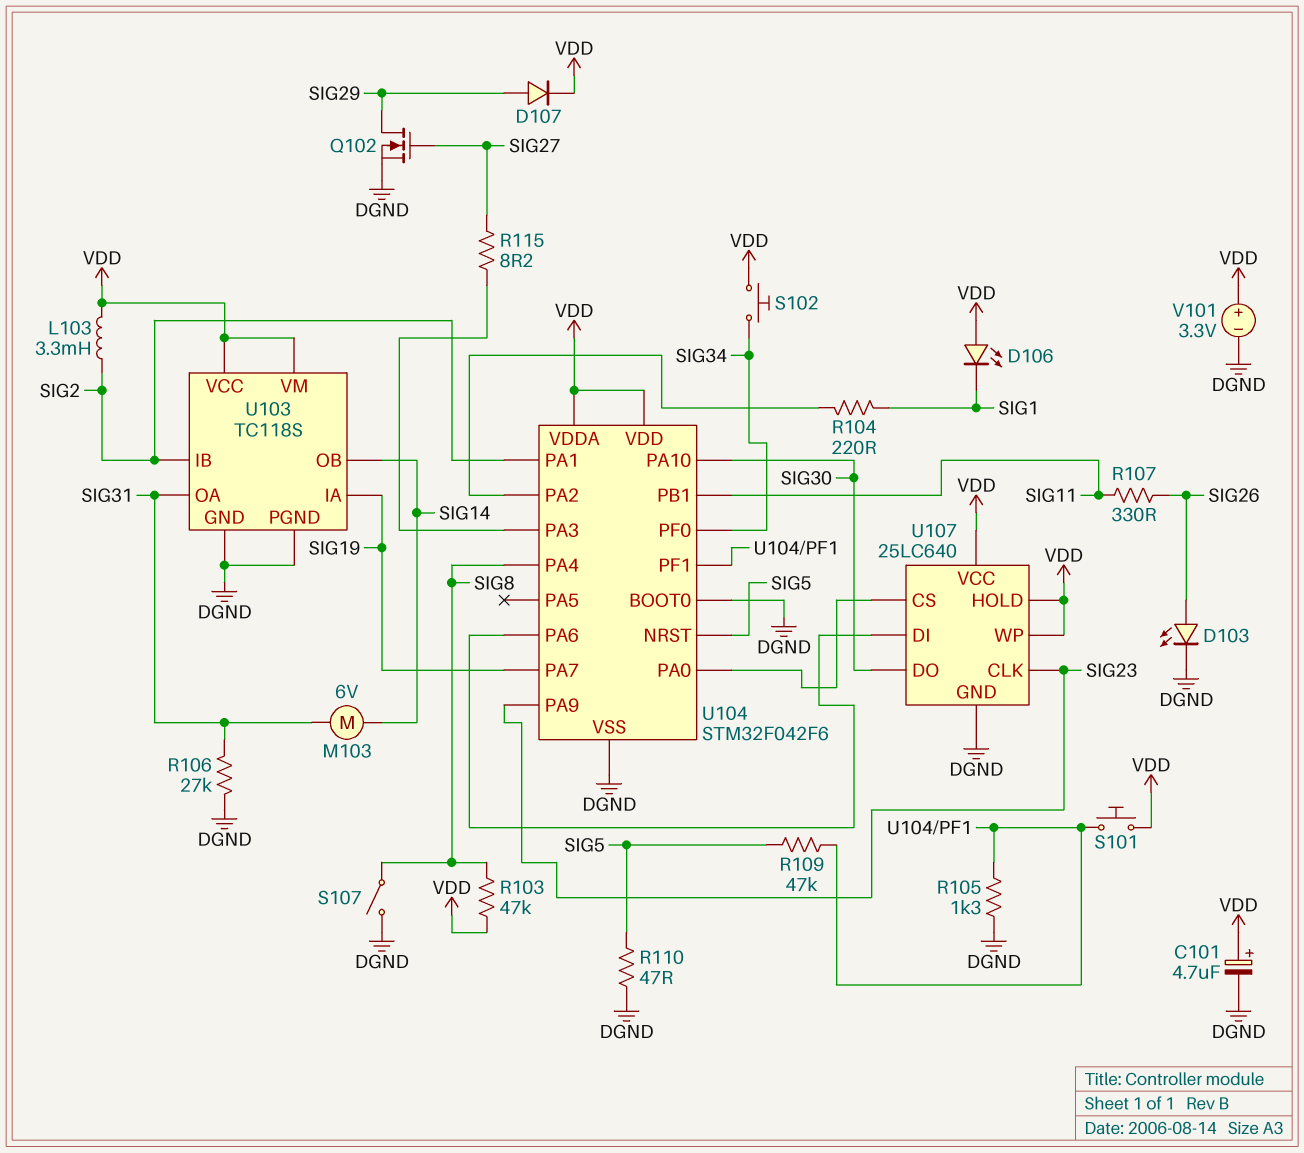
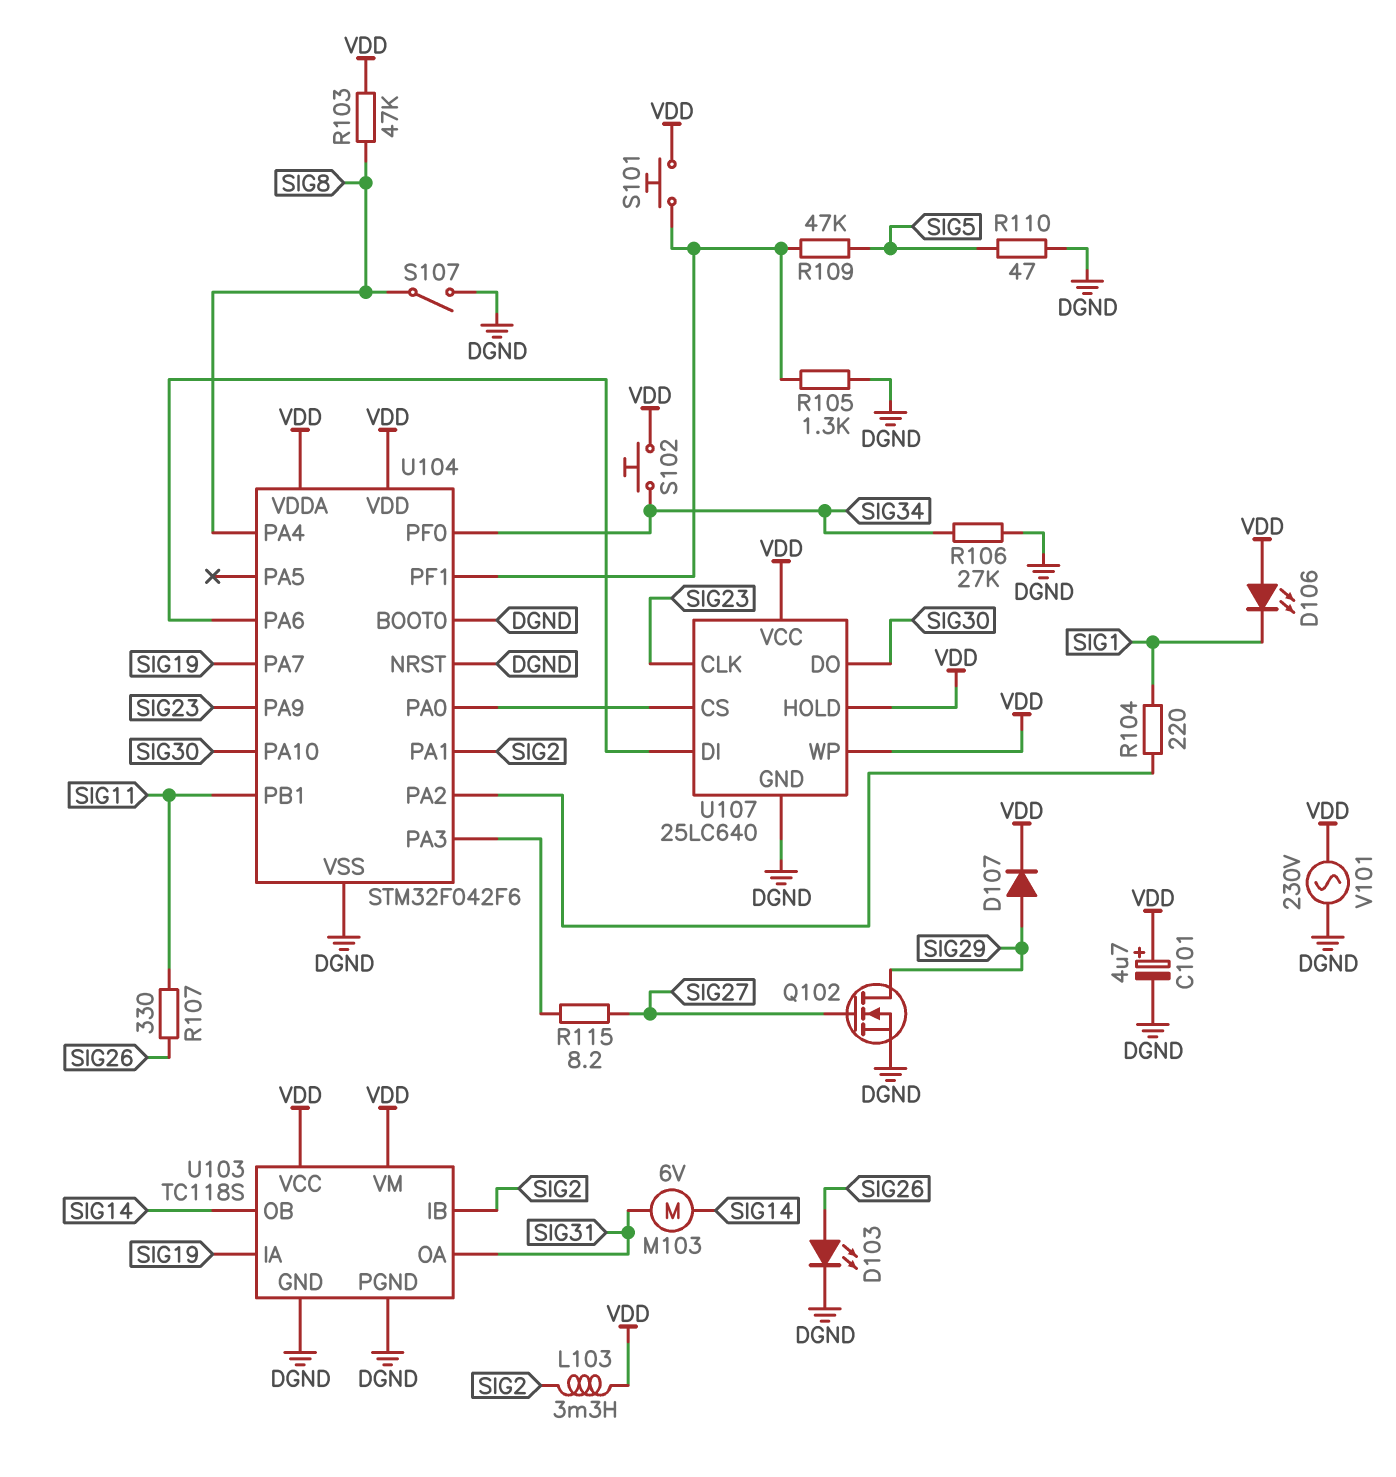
R106: 27k (DGND, SIG31) -> 27k (DGND, SIG34)
U104 pin NRST: SIG5 -> DGND
V101: 3.3V (plus VDD, minus DGND) -> AC 230V (DGND, VDD)

